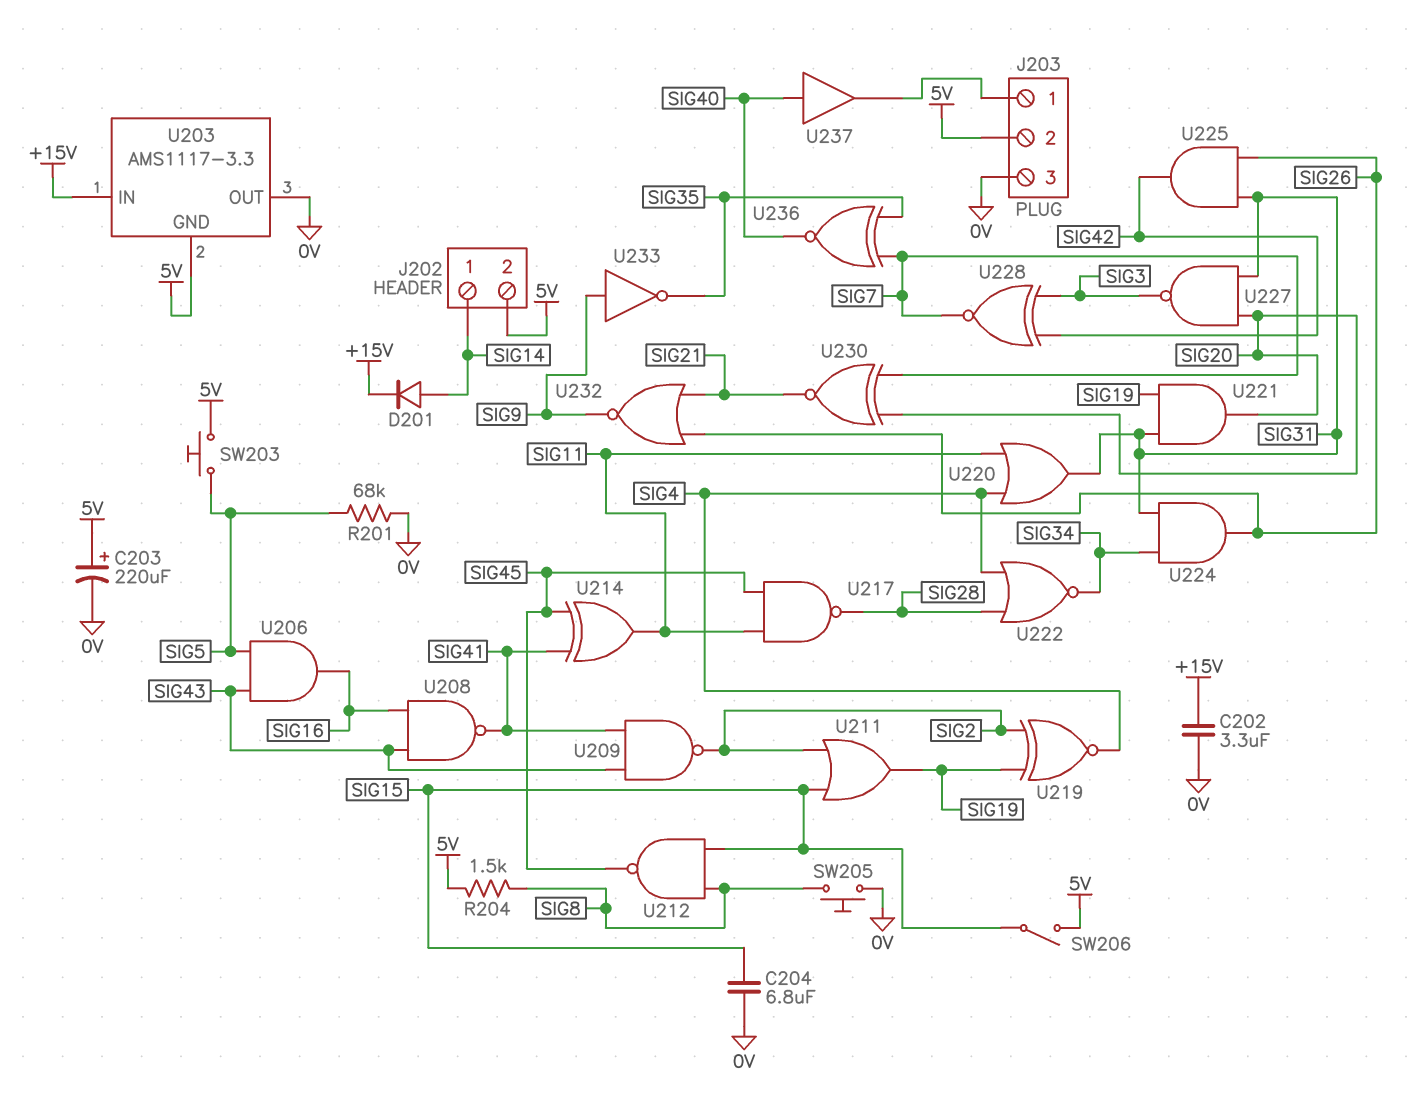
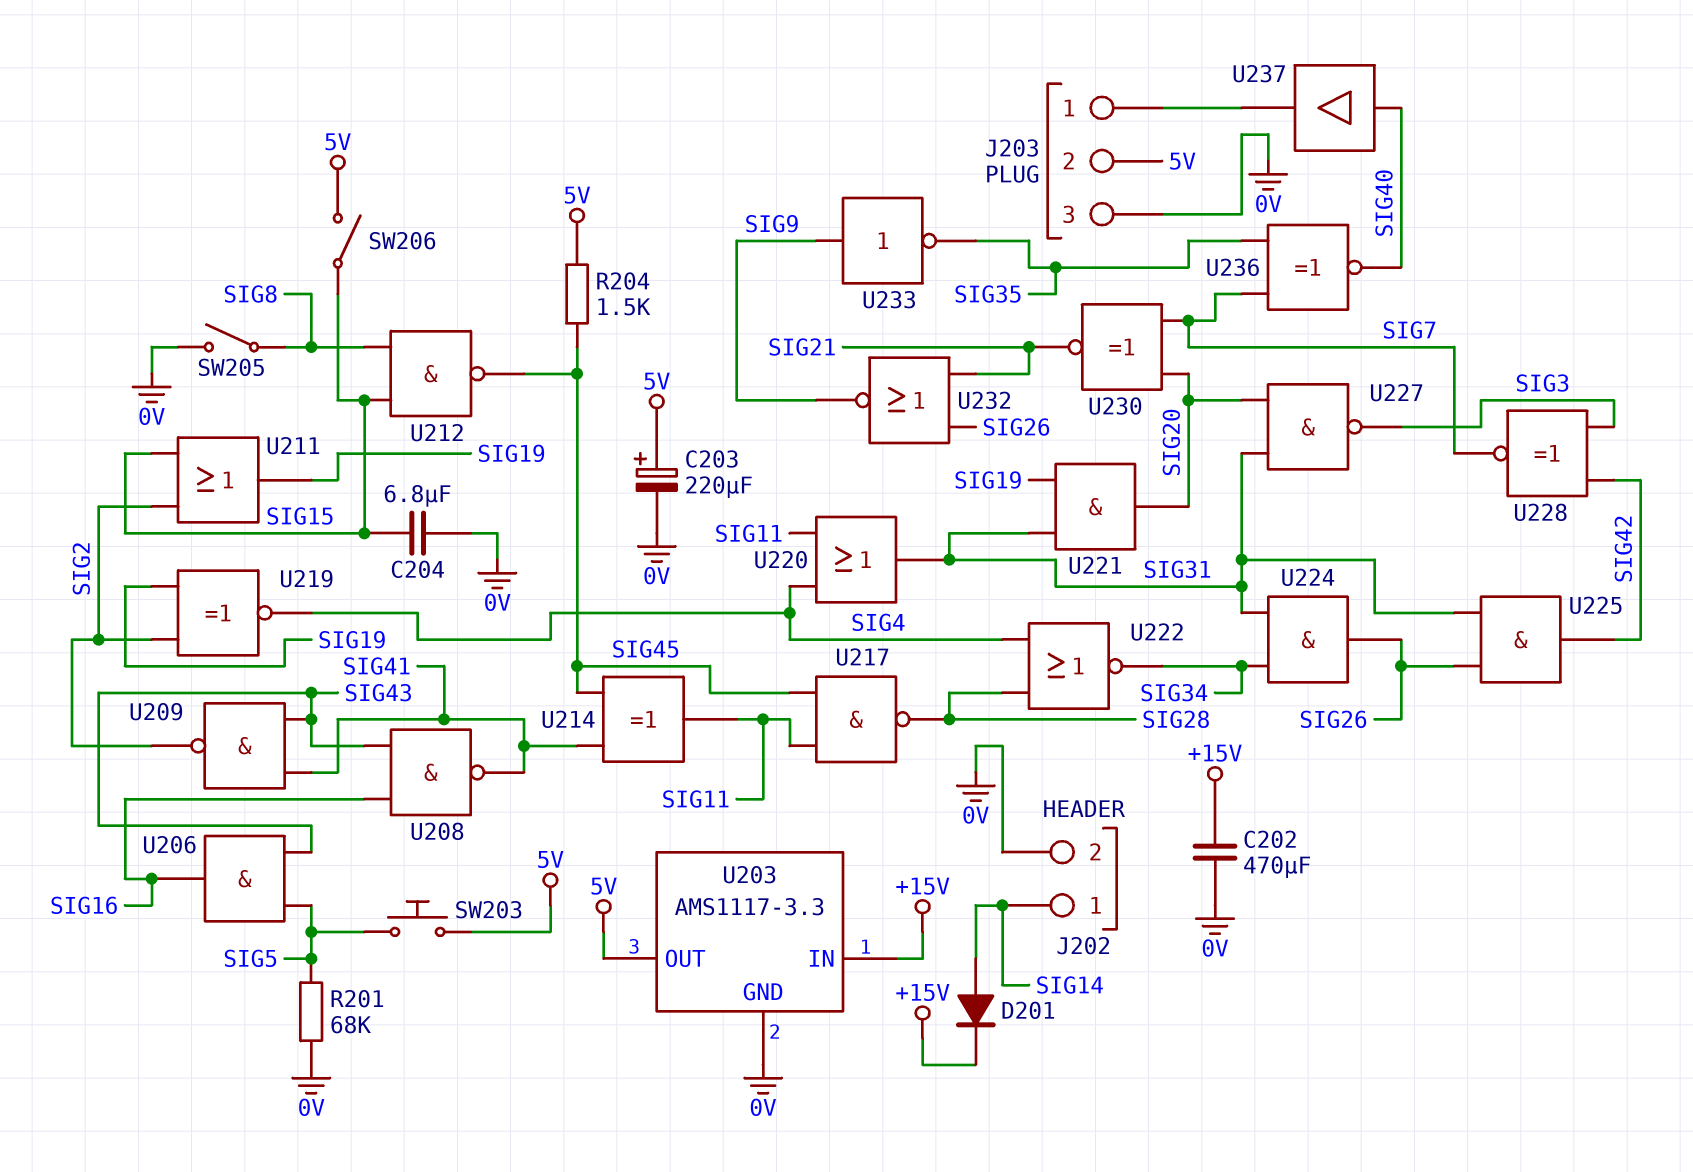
C202: 3.3uF (+15V, 0V) -> 470uF (+15V, 0V)
J202 pin 2: 5V -> 0V
R204: 1.5k (5V, SIG8) -> 1.5k (5V, SIG45)
SW205: button (0V, SIG8) -> switch (0V, SIG8)
U203 pin GND: 5V -> 0V
U203 pin OUT: 0V -> 5V

